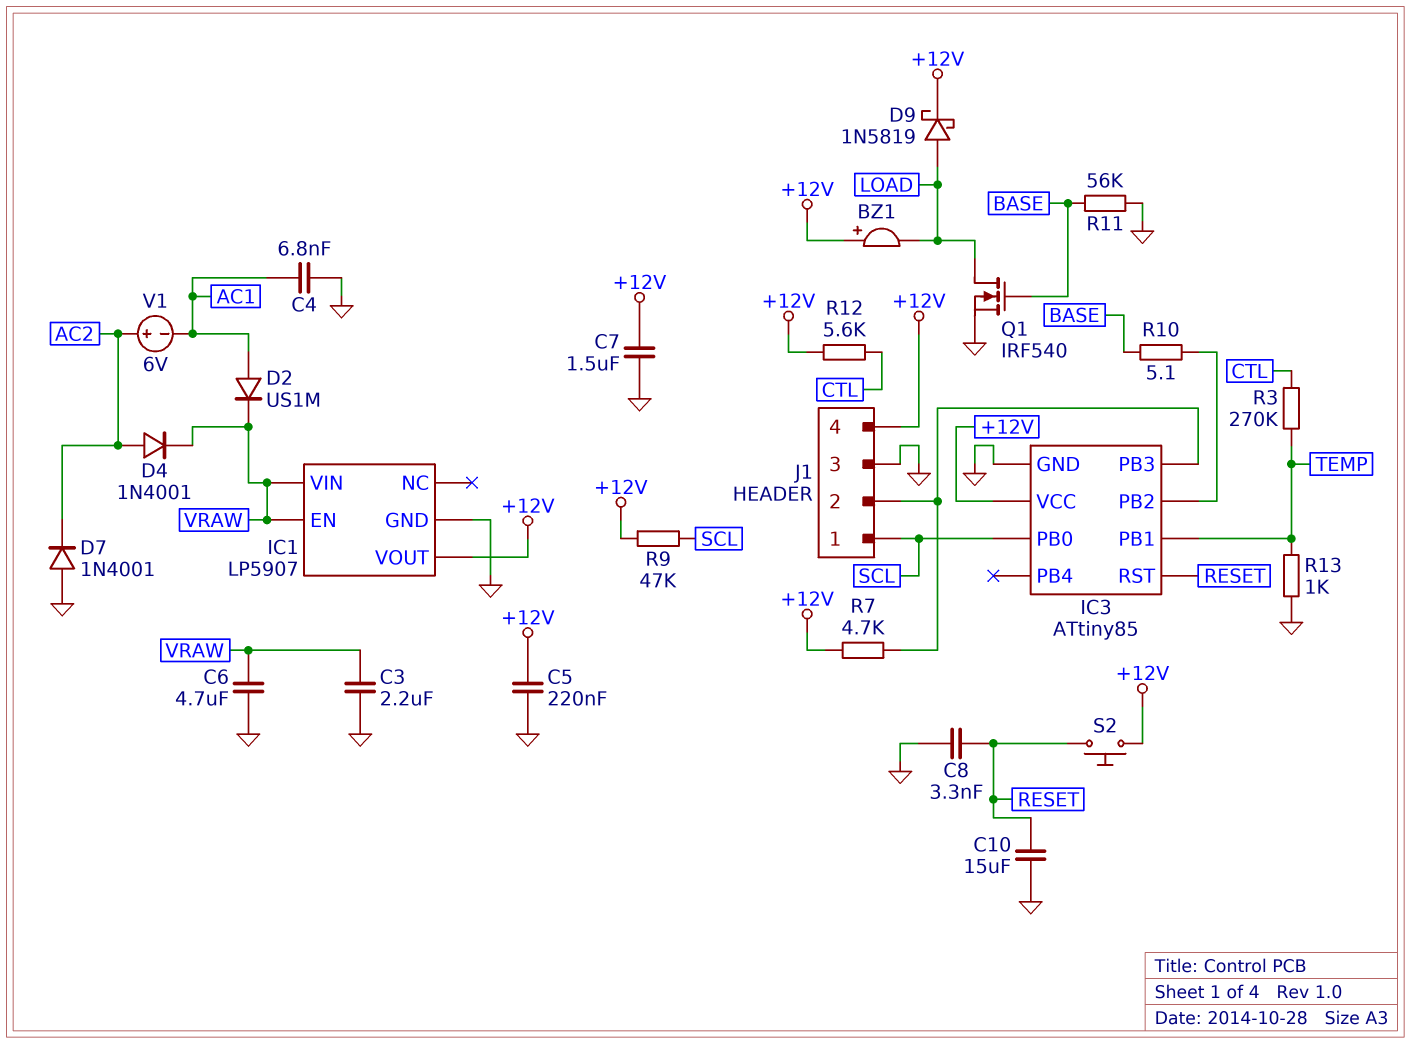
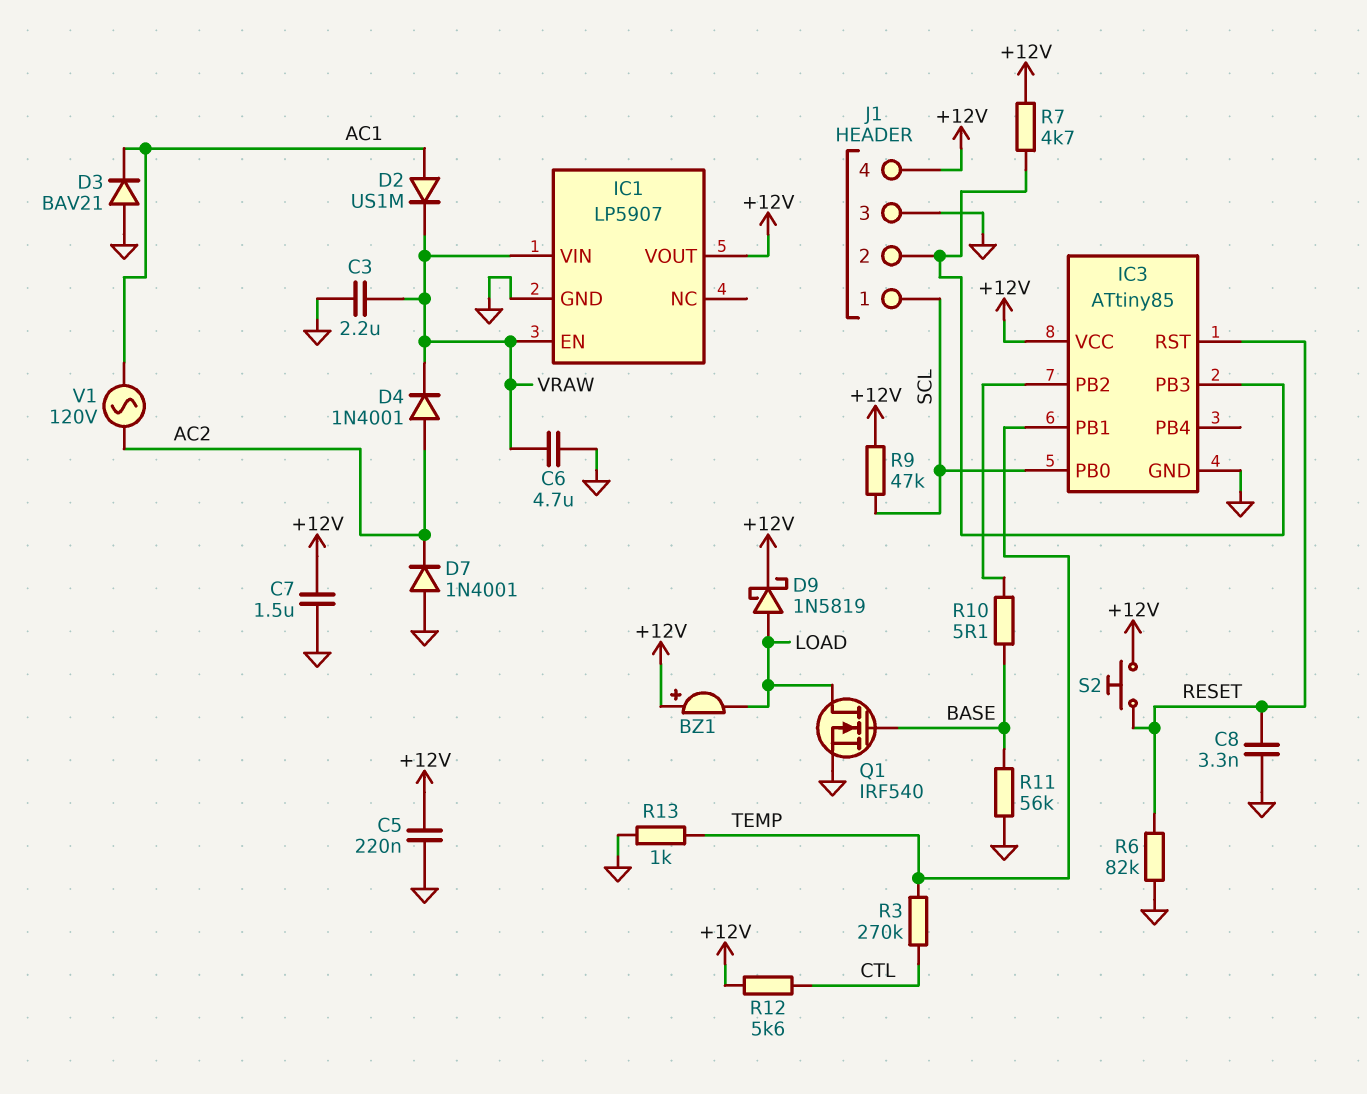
C4: 6.8nF (AC1, GND) -> none
C10: 15uF (GND, RESET) -> none
D3: none -> diode BAV21 (A GND, K AC1)
R6: none -> 82k (GND, RESET)
V1: 6V (plus AC2, minus AC1) -> AC 120V (AC1, AC2)

